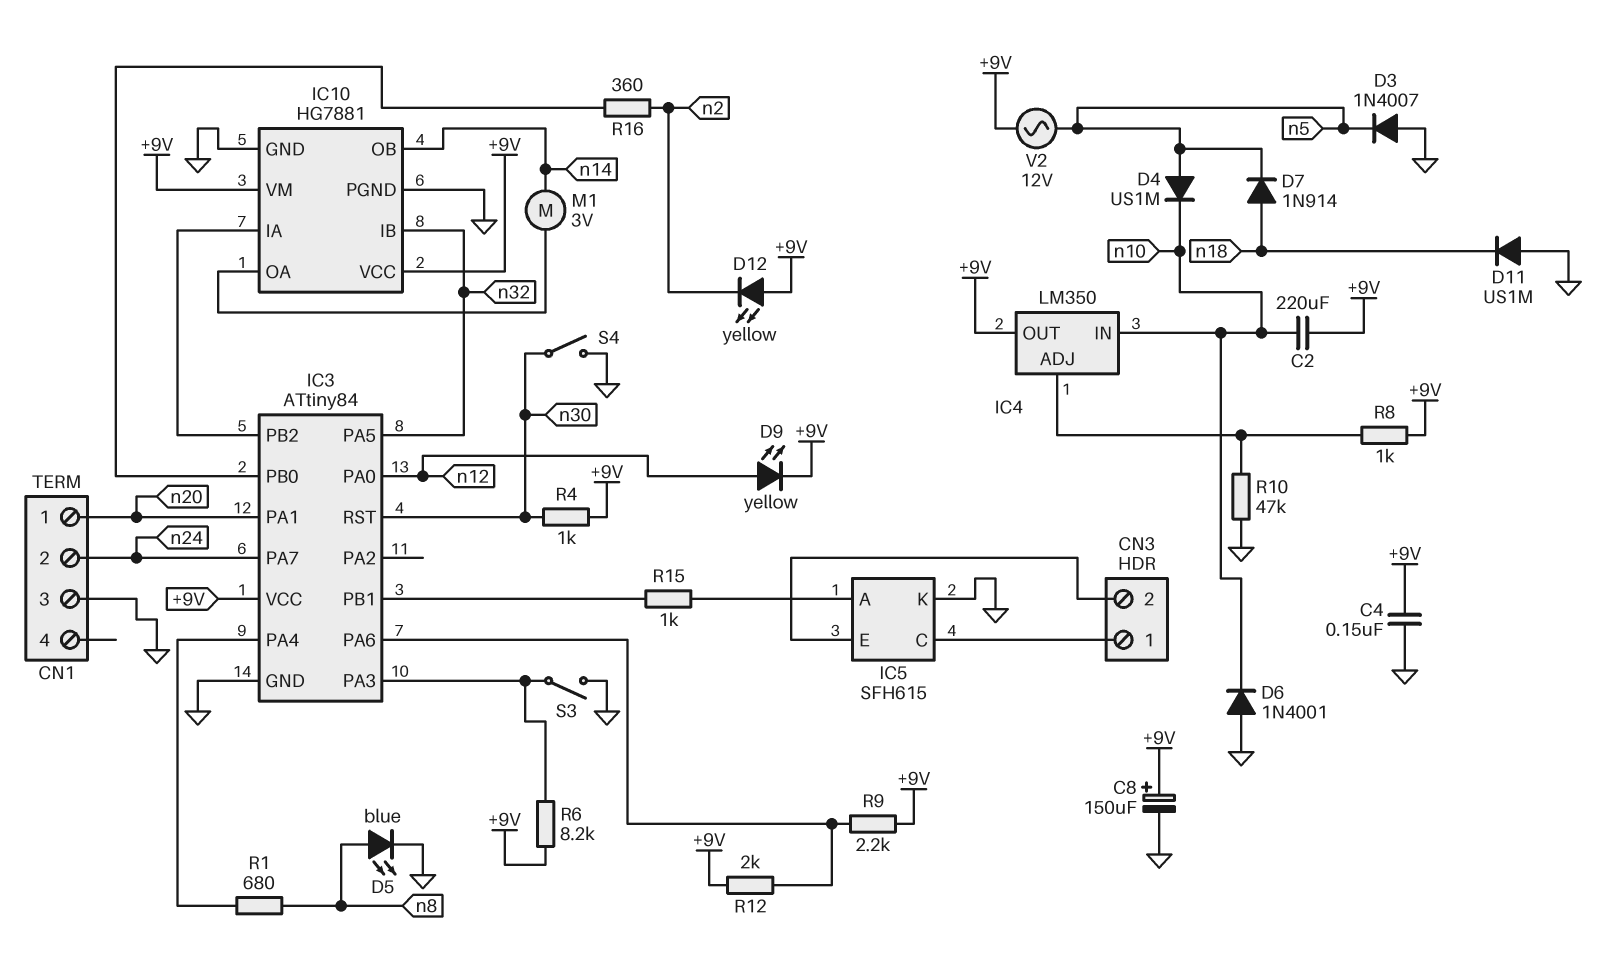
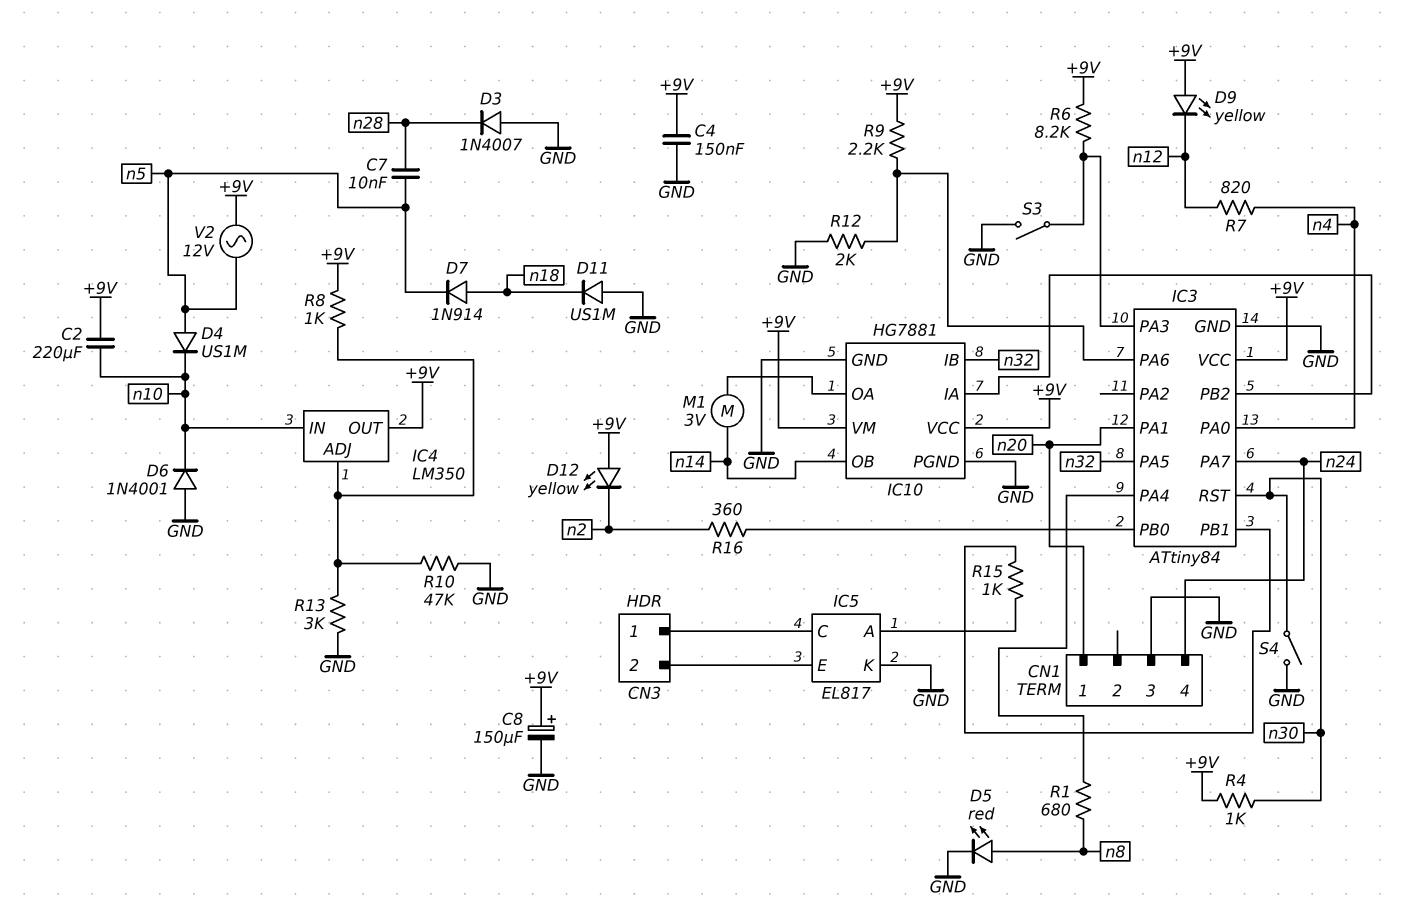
C7: none -> 10nF (n5, n28)
CN1 pin 2: n24 -> none
CN1 pin 4: none -> n24
D3: diode 1N4007 (A GND, K n5) -> diode 1N4007 (A GND, K n28)
D5: LED blue (A n8, K GND) -> LED red (A n8, K GND)
D9: LED yellow (A n12, K +9V) -> LED yellow (A +9V, K n12)
IC3 pin PA0: n12 -> n4
IC5: SFH615 -> EL817
R7: none -> 820 (n4, n12)
R12: 2k (+9V, IC3/PA6) -> 2k (GND, IC3/PA6)
R13: none -> 3k (GND, IC4/ADJ)

